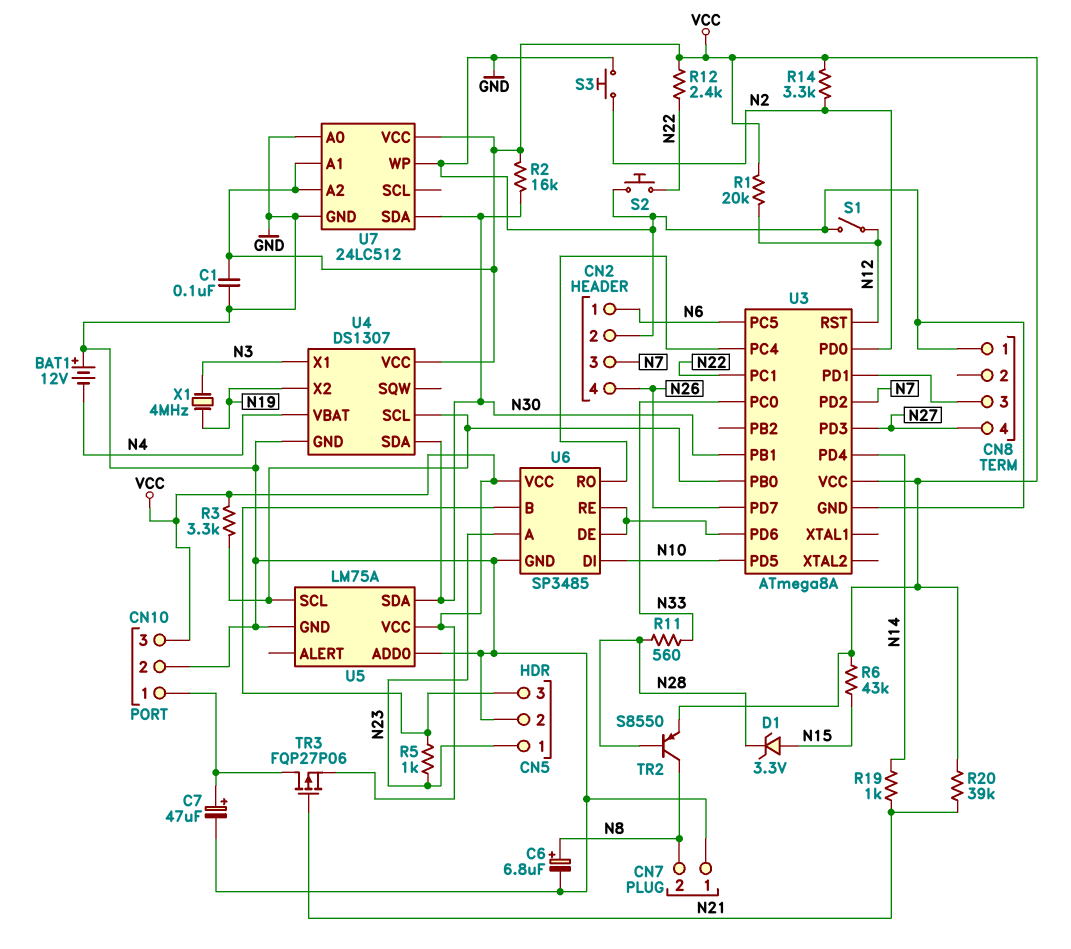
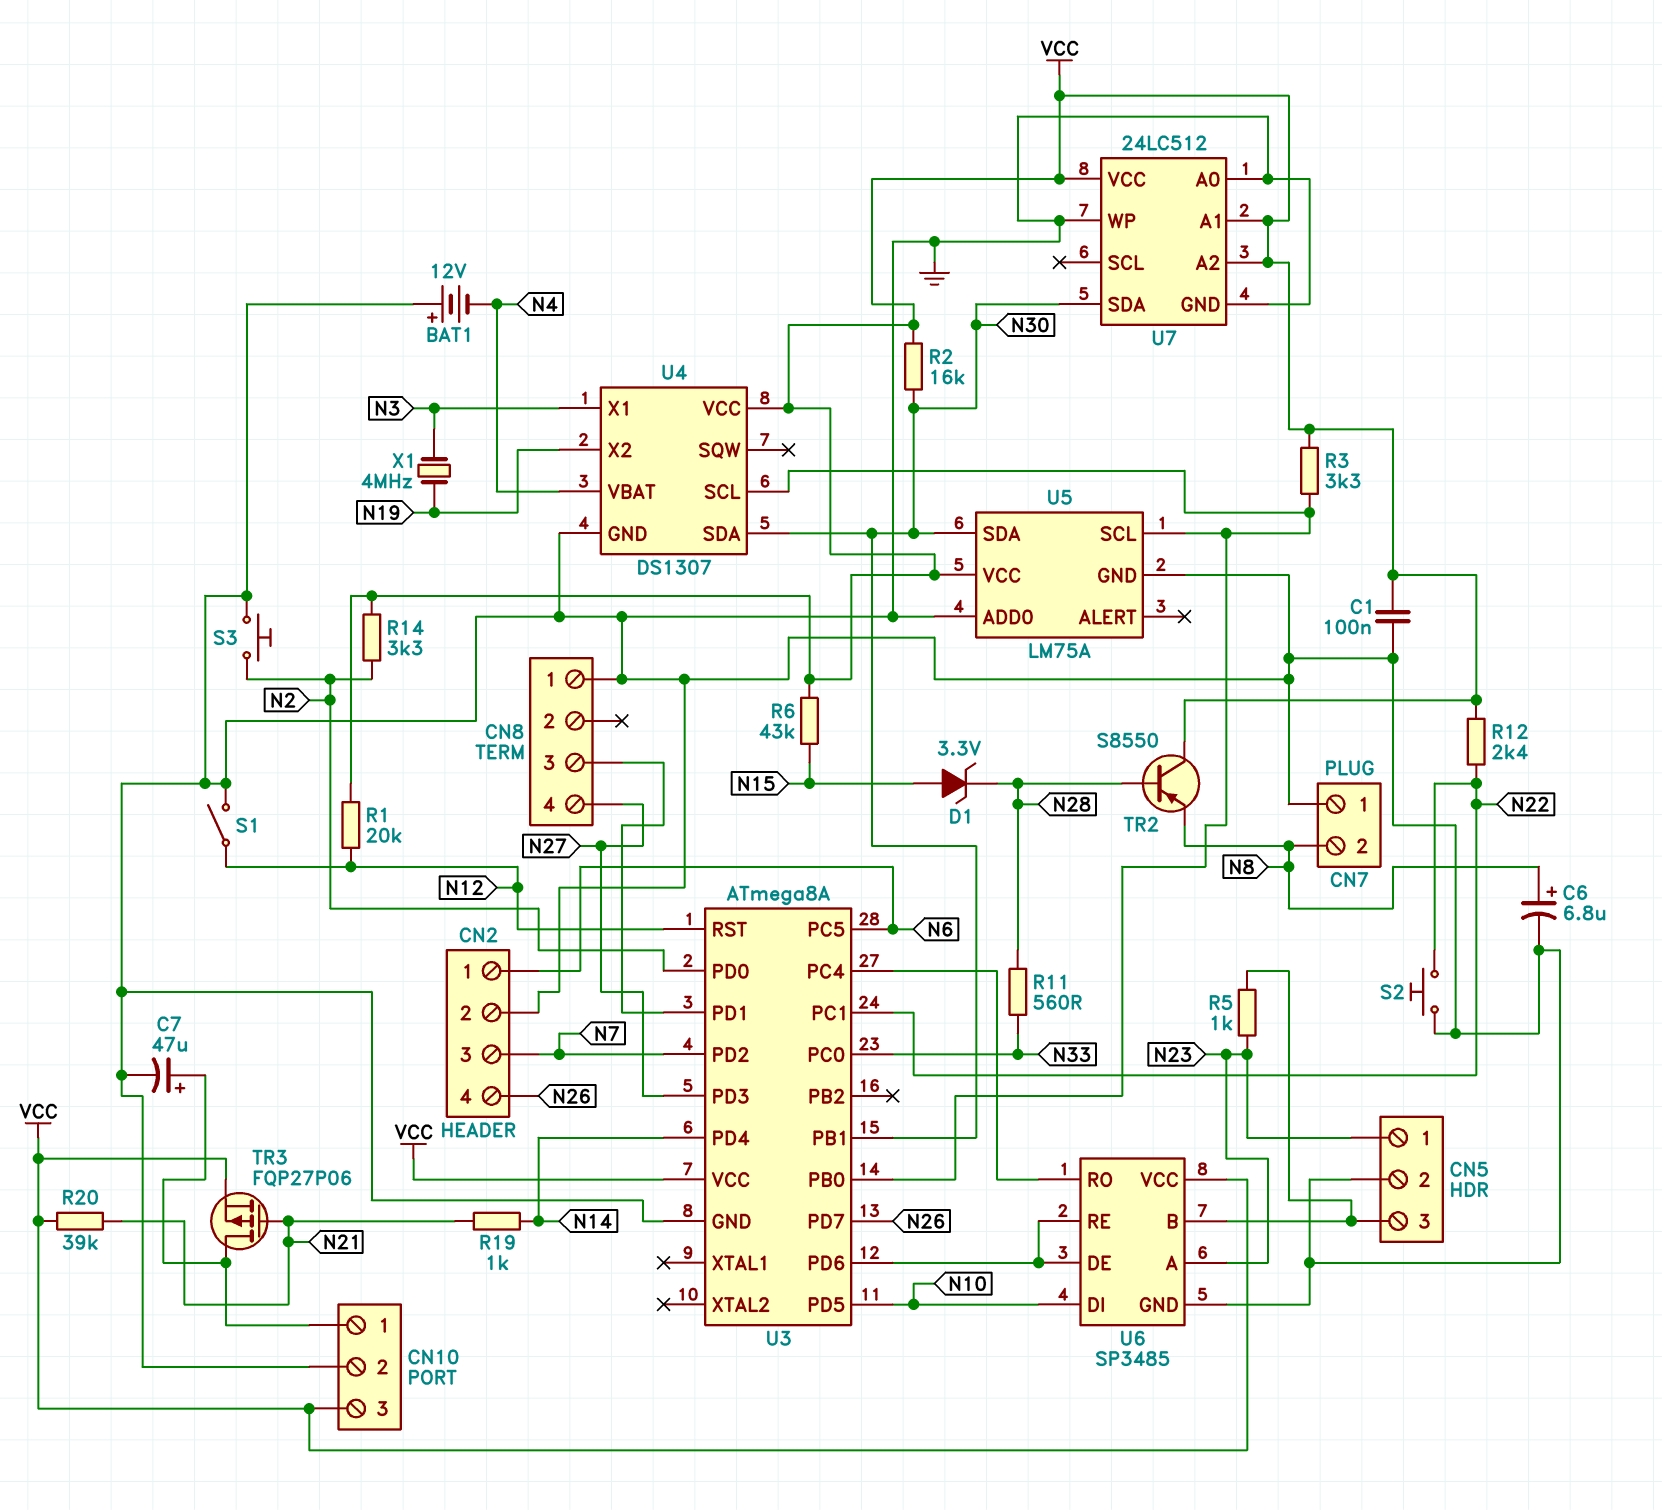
TR2: PNP S8550 (B N28, C N8, E VCC) -> PNP S8550 (B N28, C VCC, E N8)

